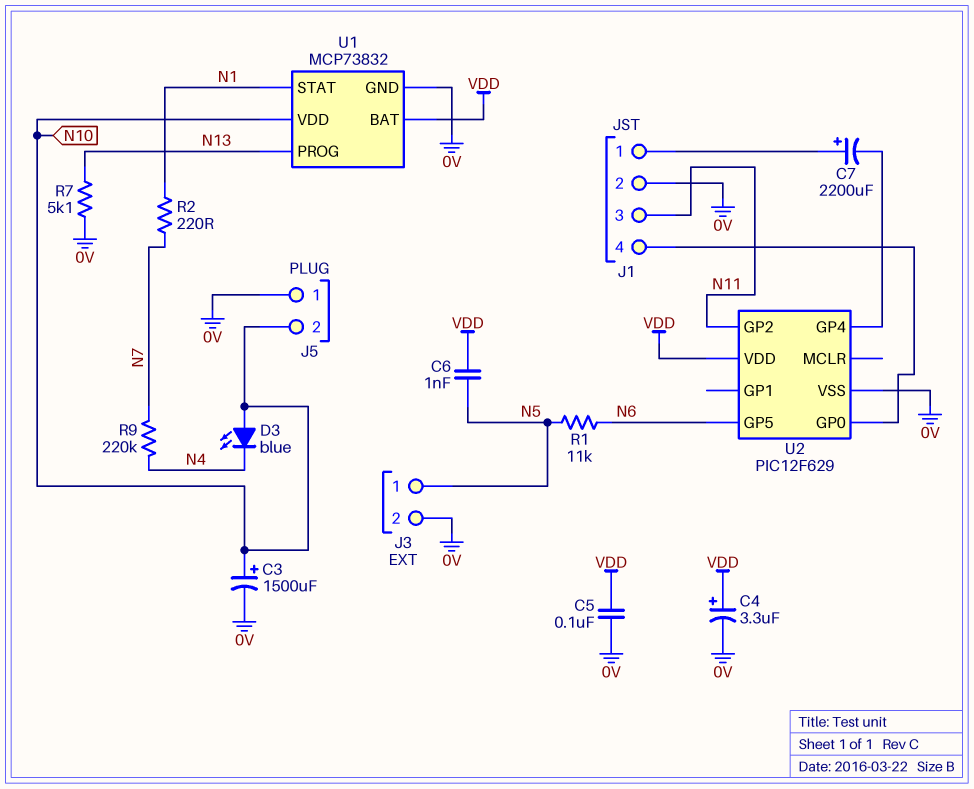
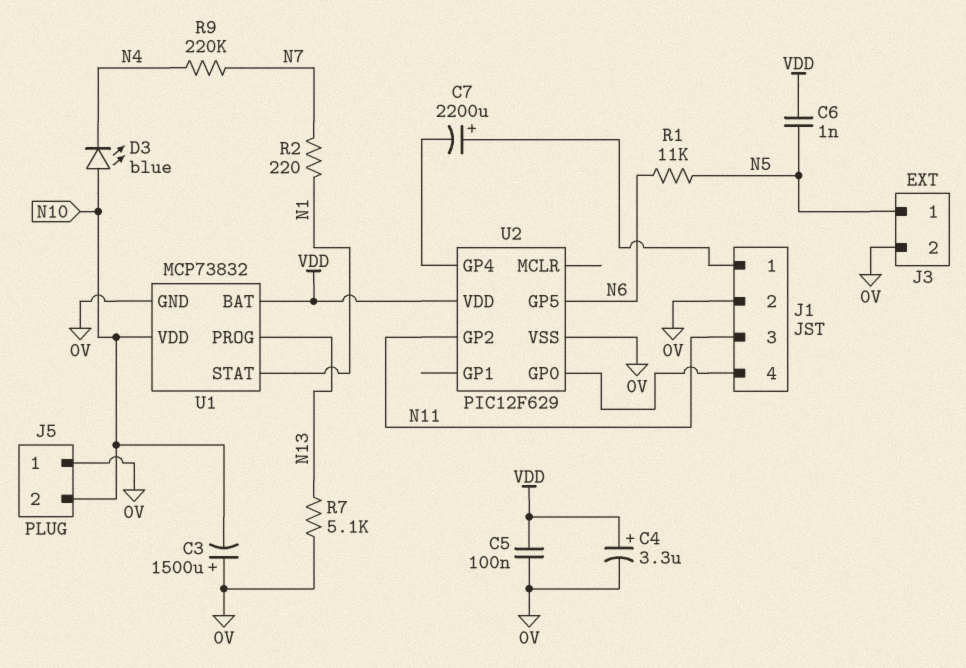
C3: 1500uF (plus N10, minus 0V) -> 1500uF (plus 0V, minus N10)

